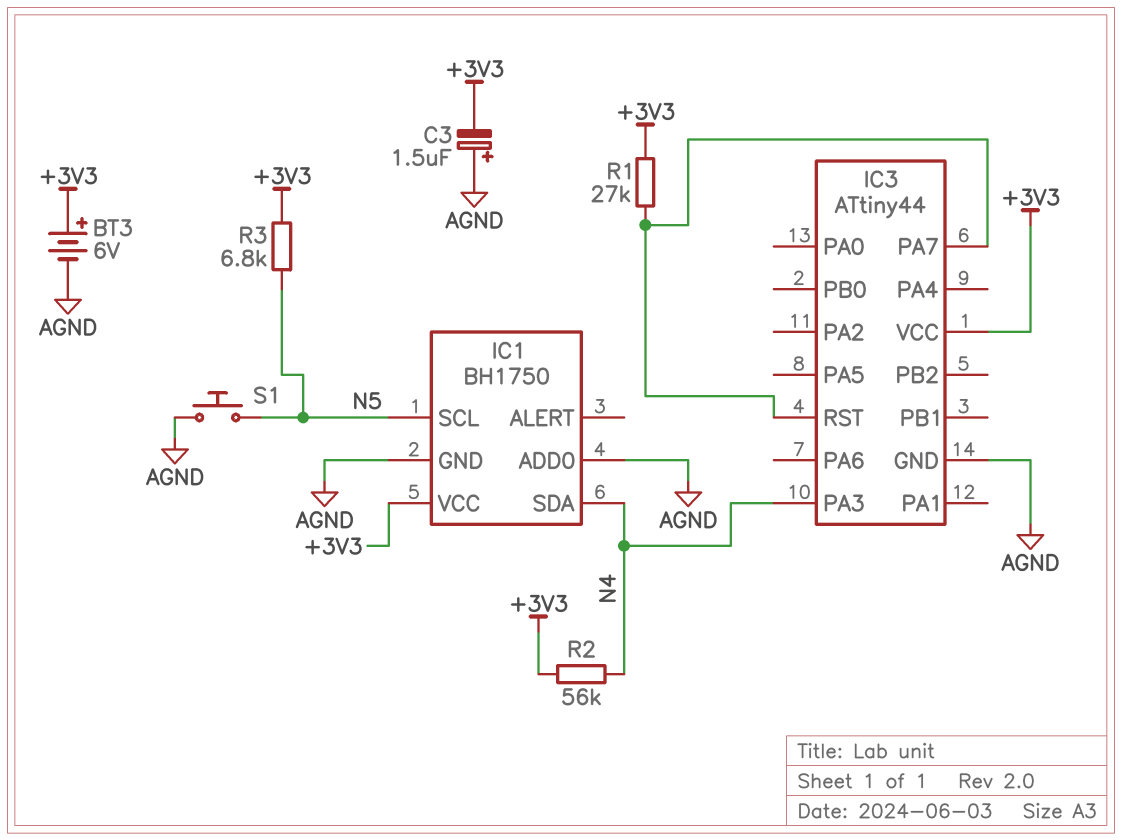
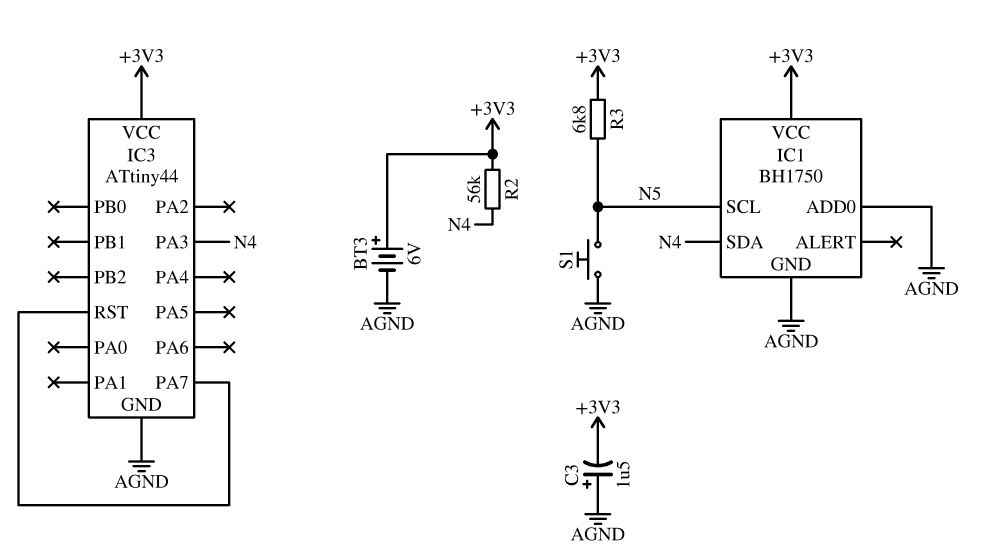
R1: 27k (+3V3, IC3/PA7) -> none

